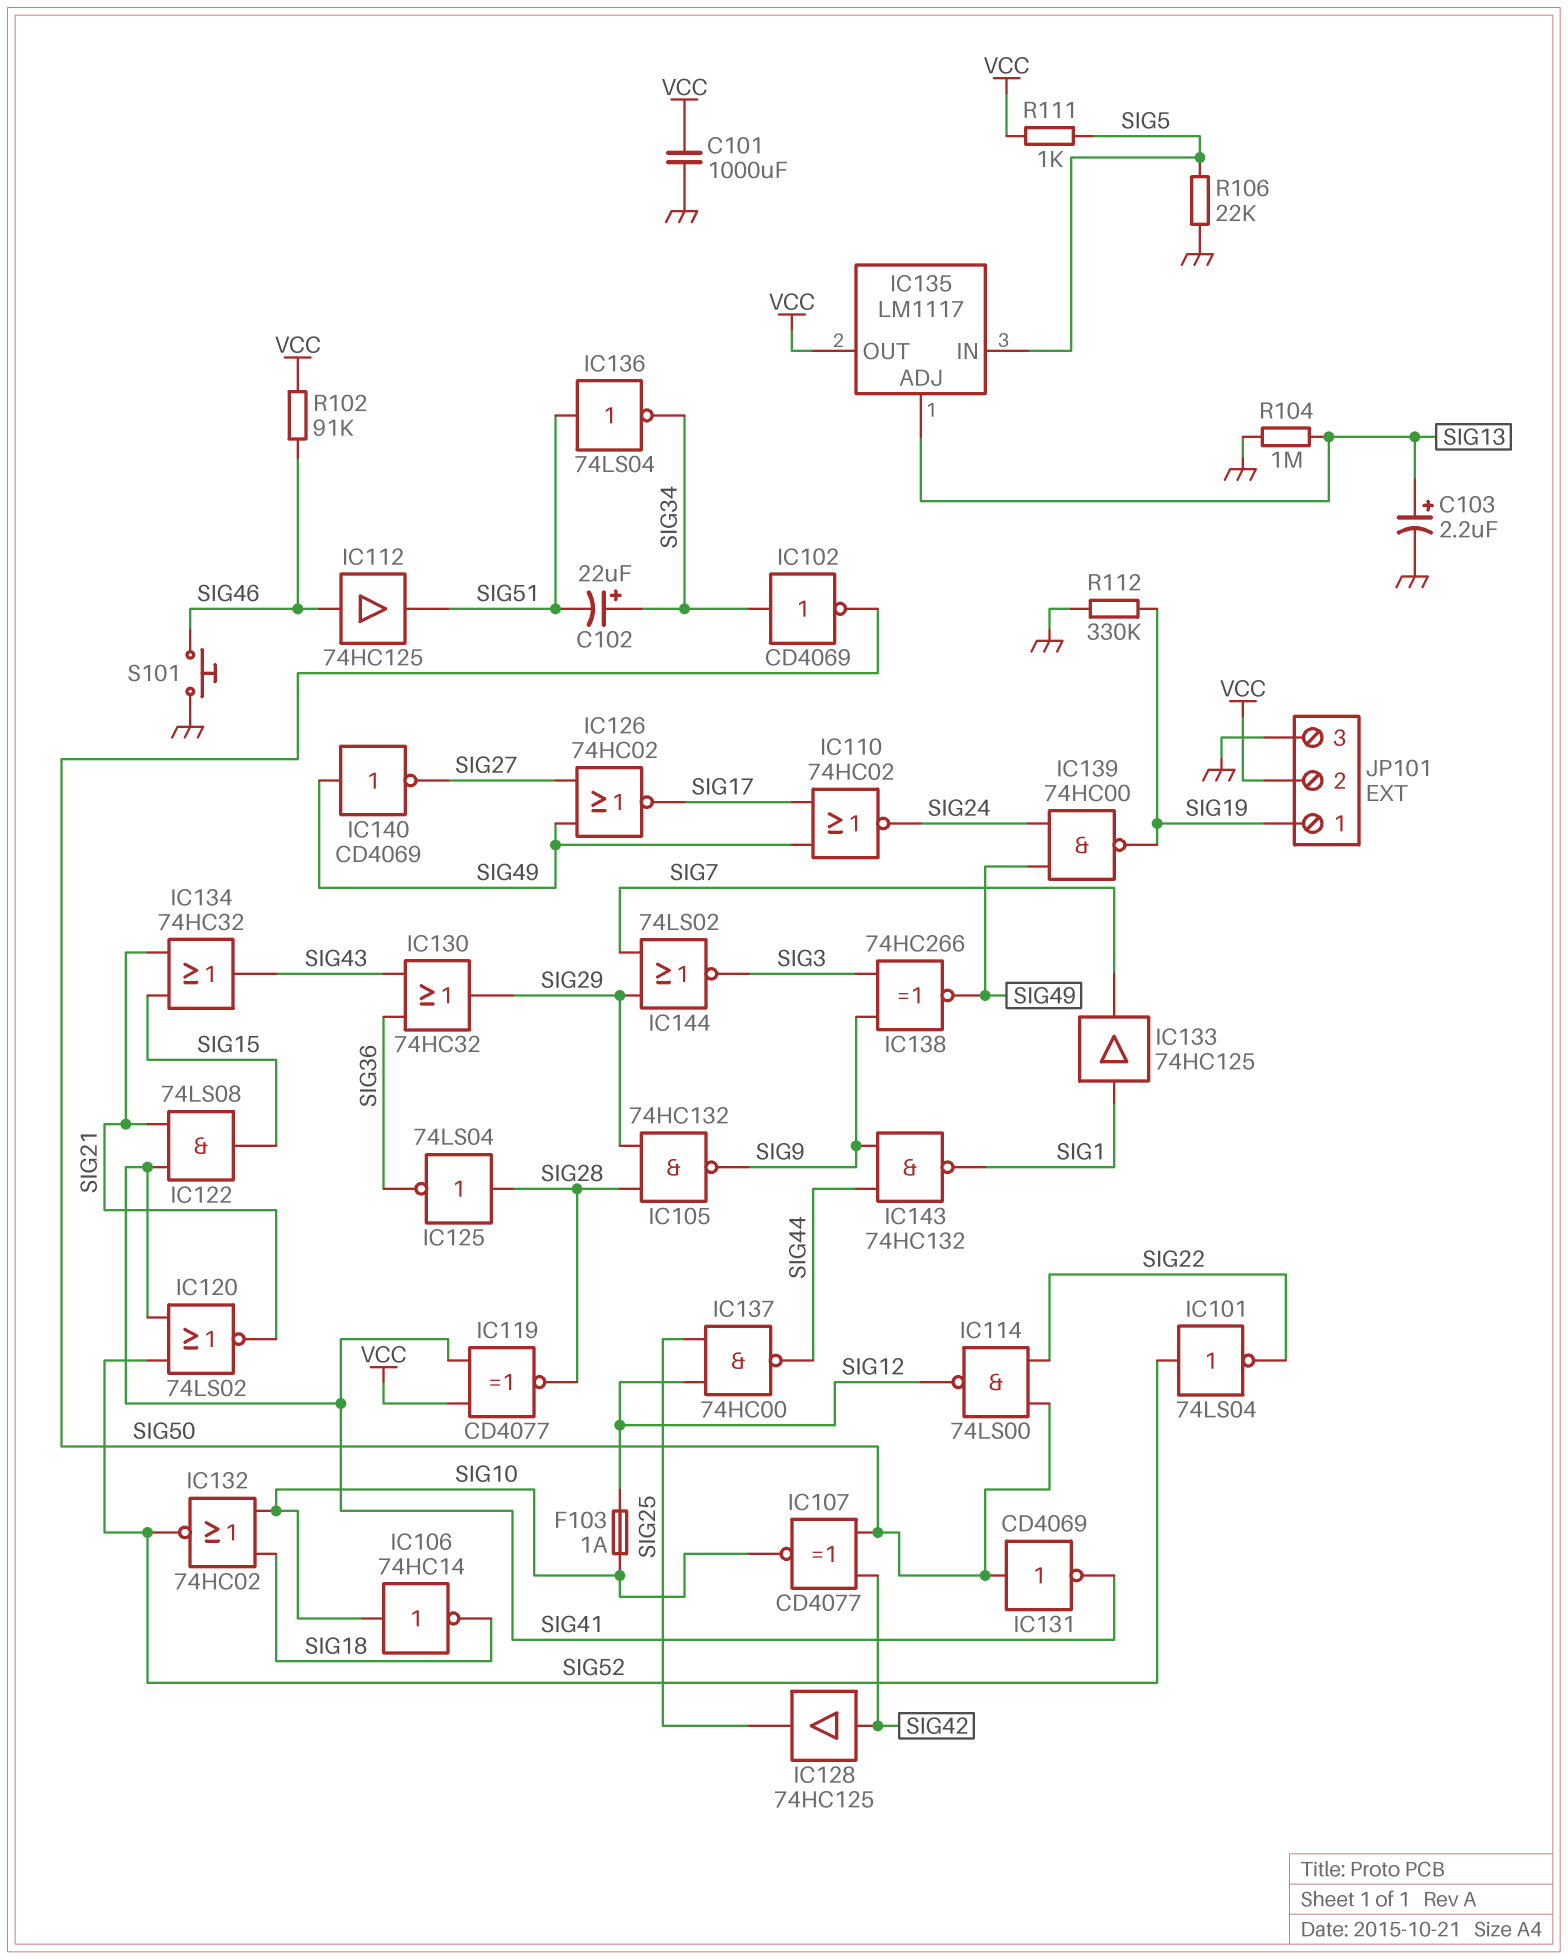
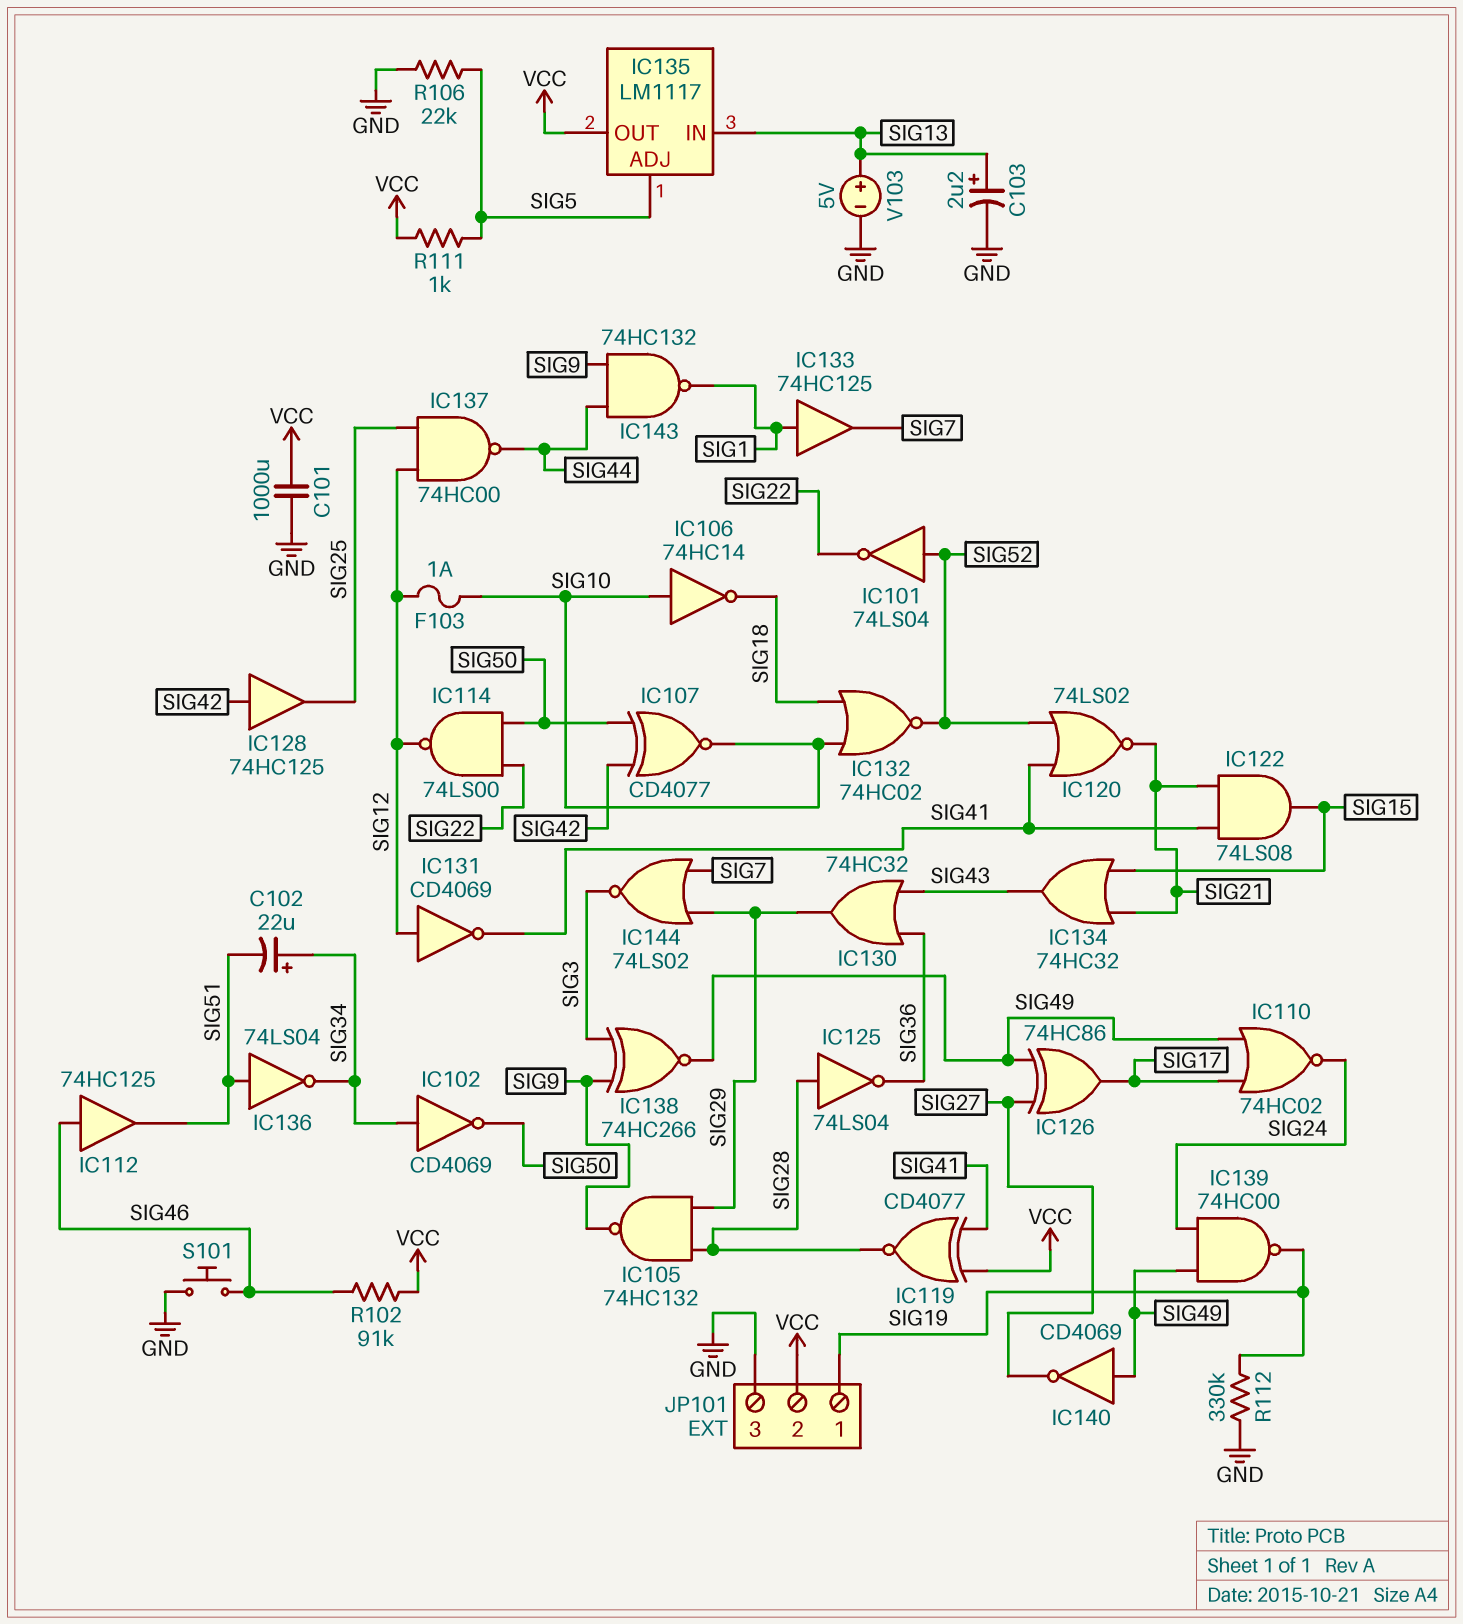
IC126: NOR 74HC02 (in SIG27, in SIG49, out SIG17) -> XOR 74HC86 (in SIG27, in SIG49, out SIG17)
IC131: NOT CD4069 (in SIG50, out SIG41) -> NOT CD4069 (in SIG12, out SIG41)
IC135 pin ADJ: SIG13 -> SIG5
IC135 pin IN: SIG5 -> SIG13
R104: 1M (GND, SIG13) -> none
V103: none -> 5V (plus SIG13, minus GND)

